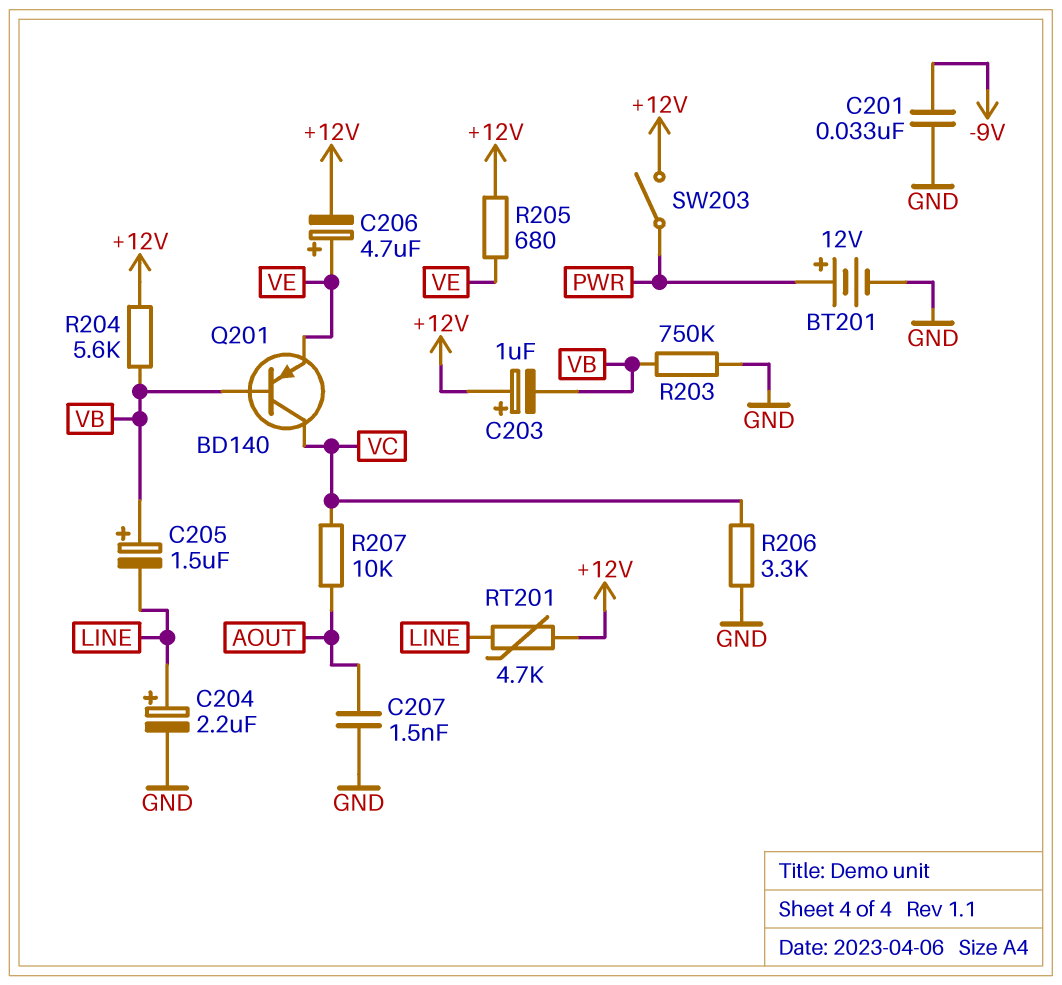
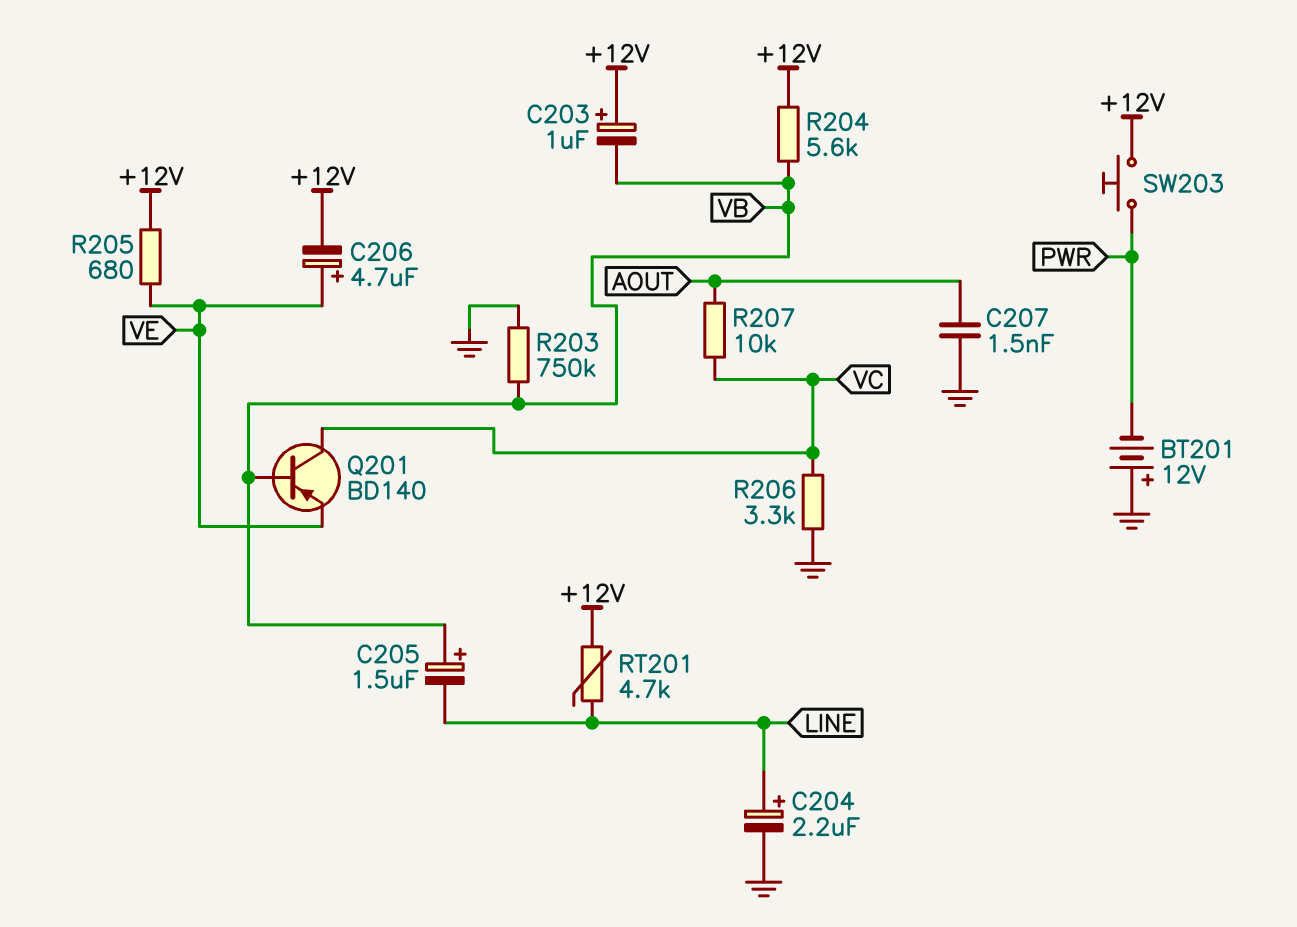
BT201: 12V (plus PWR, minus GND) -> 12V (plus GND, minus PWR)
C201: 33nF (-9V, GND) -> none
SW203: switch (+12V, PWR) -> button (+12V, PWR)

